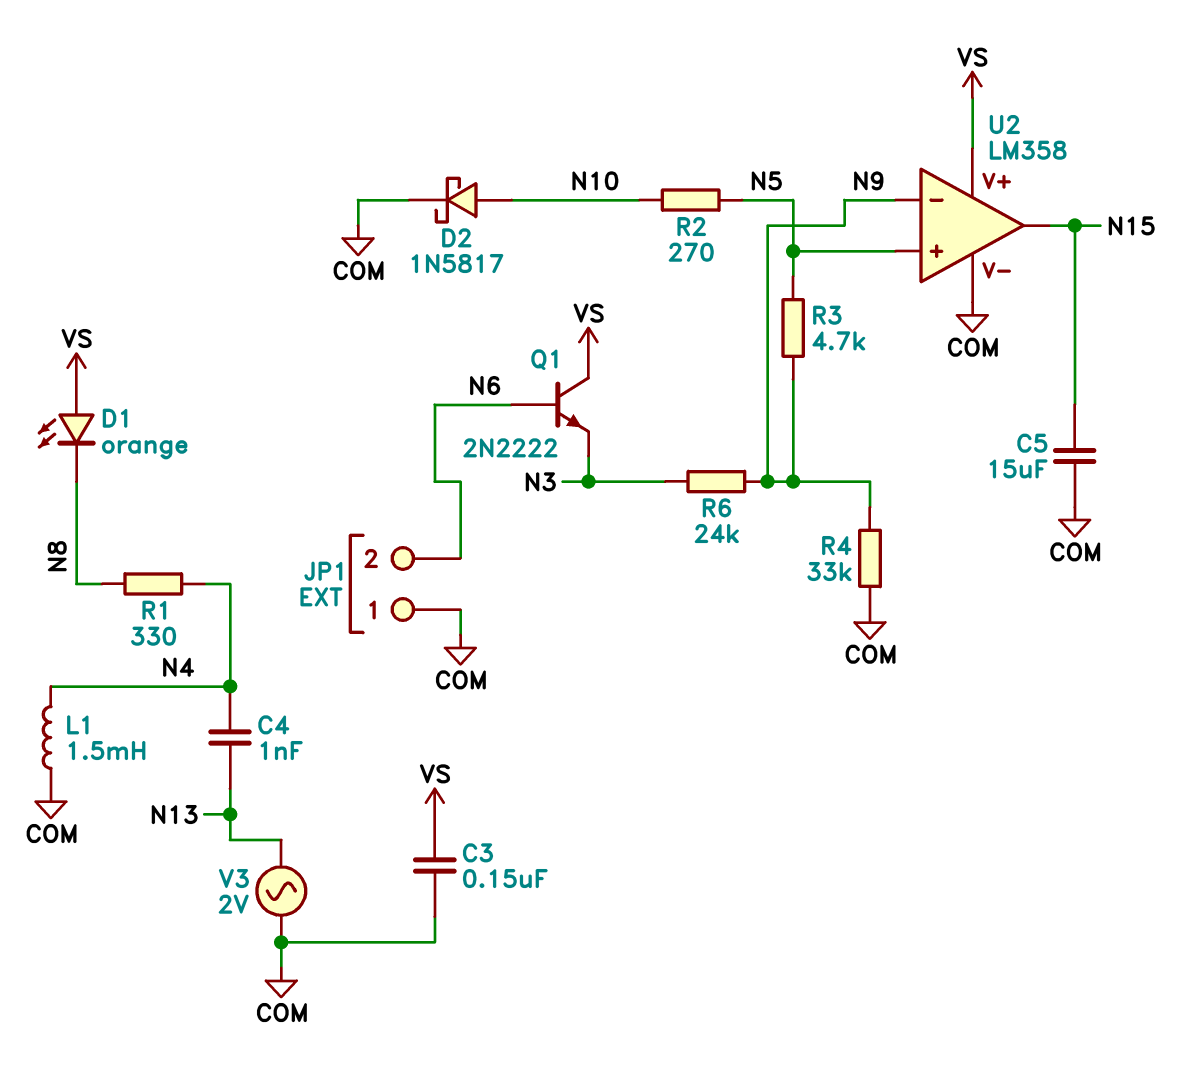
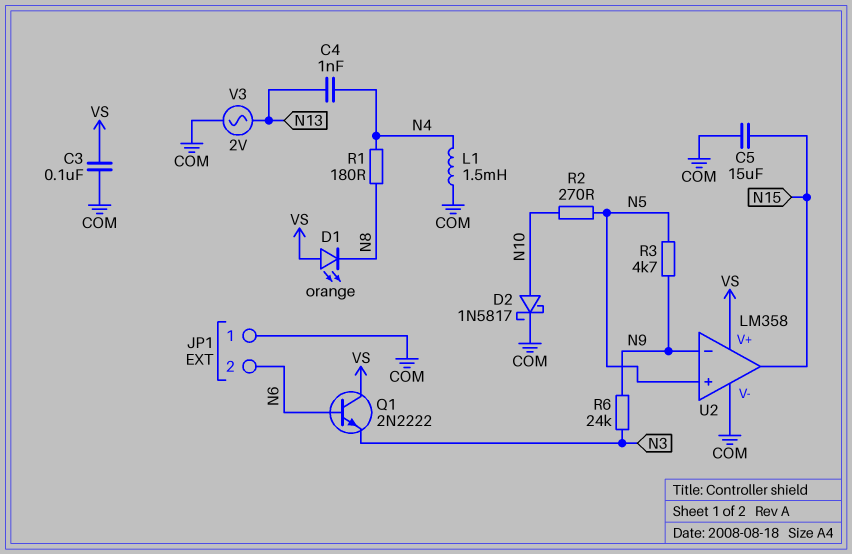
C3: 150nF (COM, VS) -> 100nF (COM, VS)
R1: 330 (N4, N8) -> 180 (N4, N8)
R4: 33k (COM, N9) -> none

